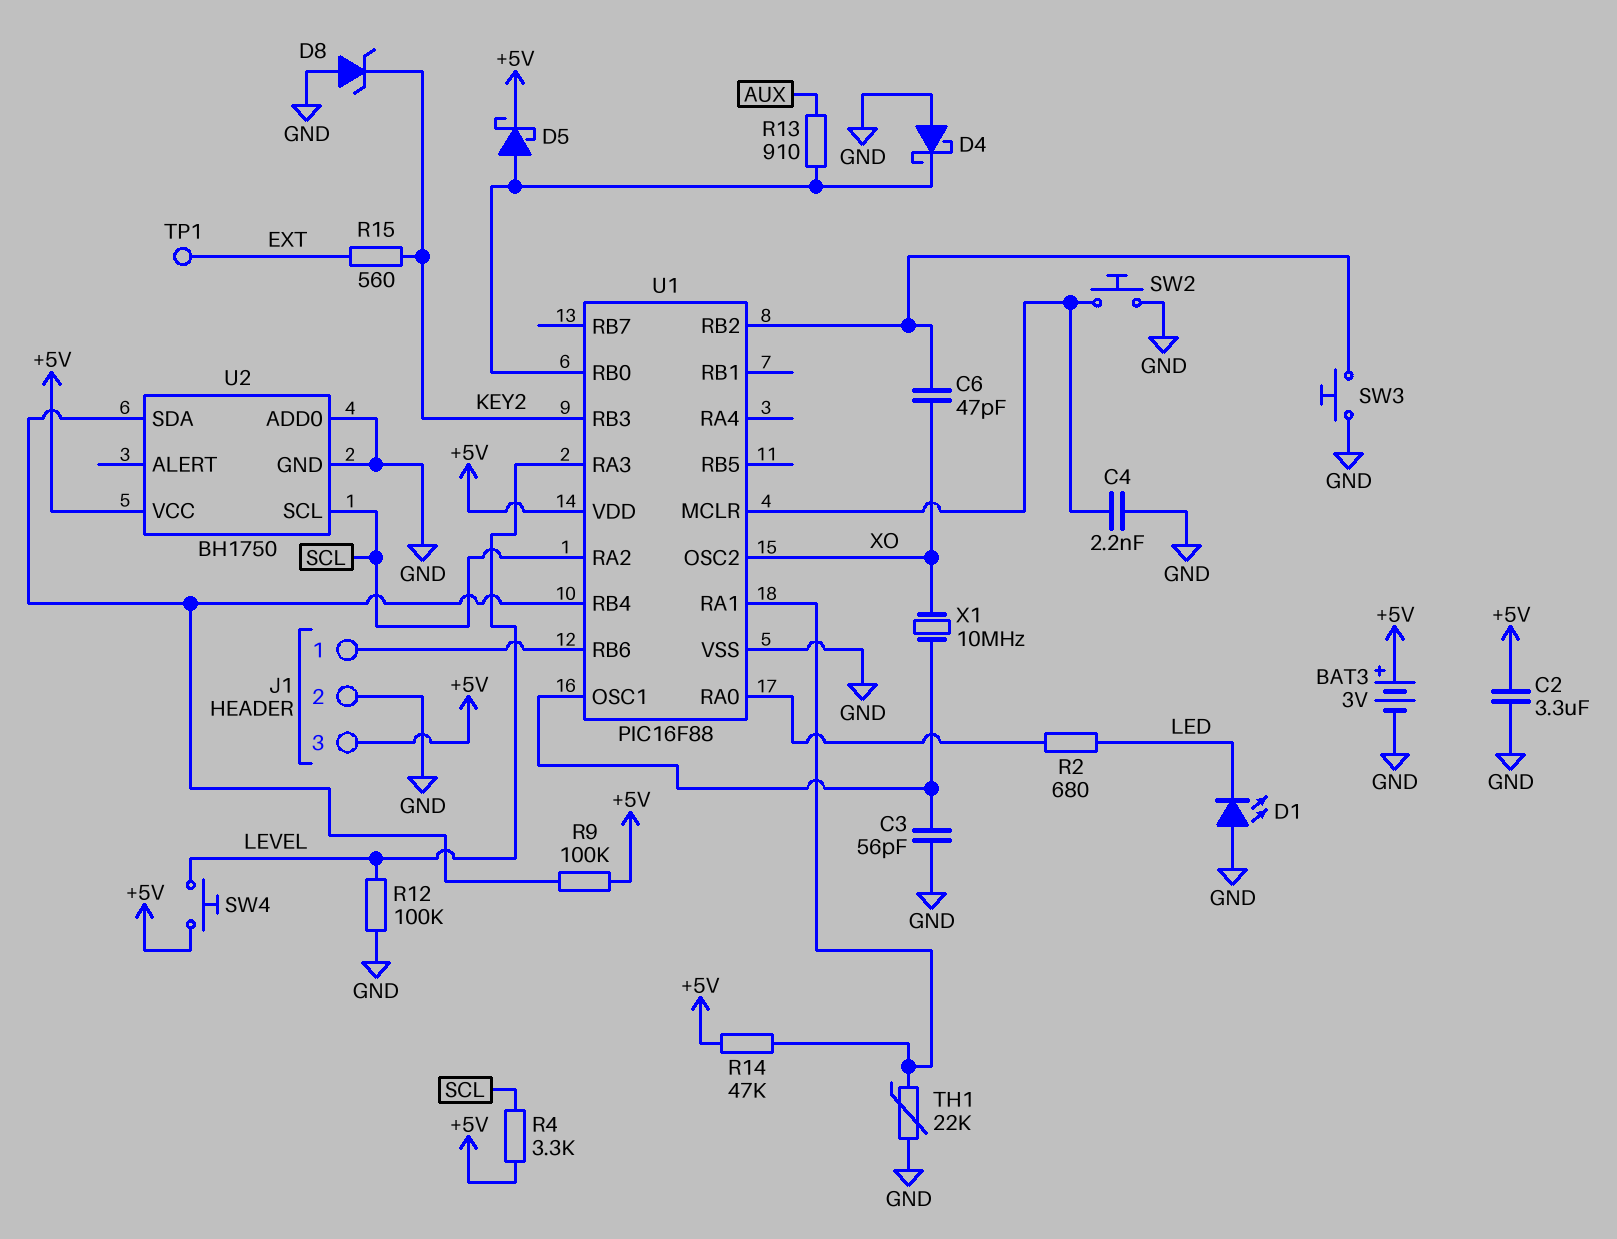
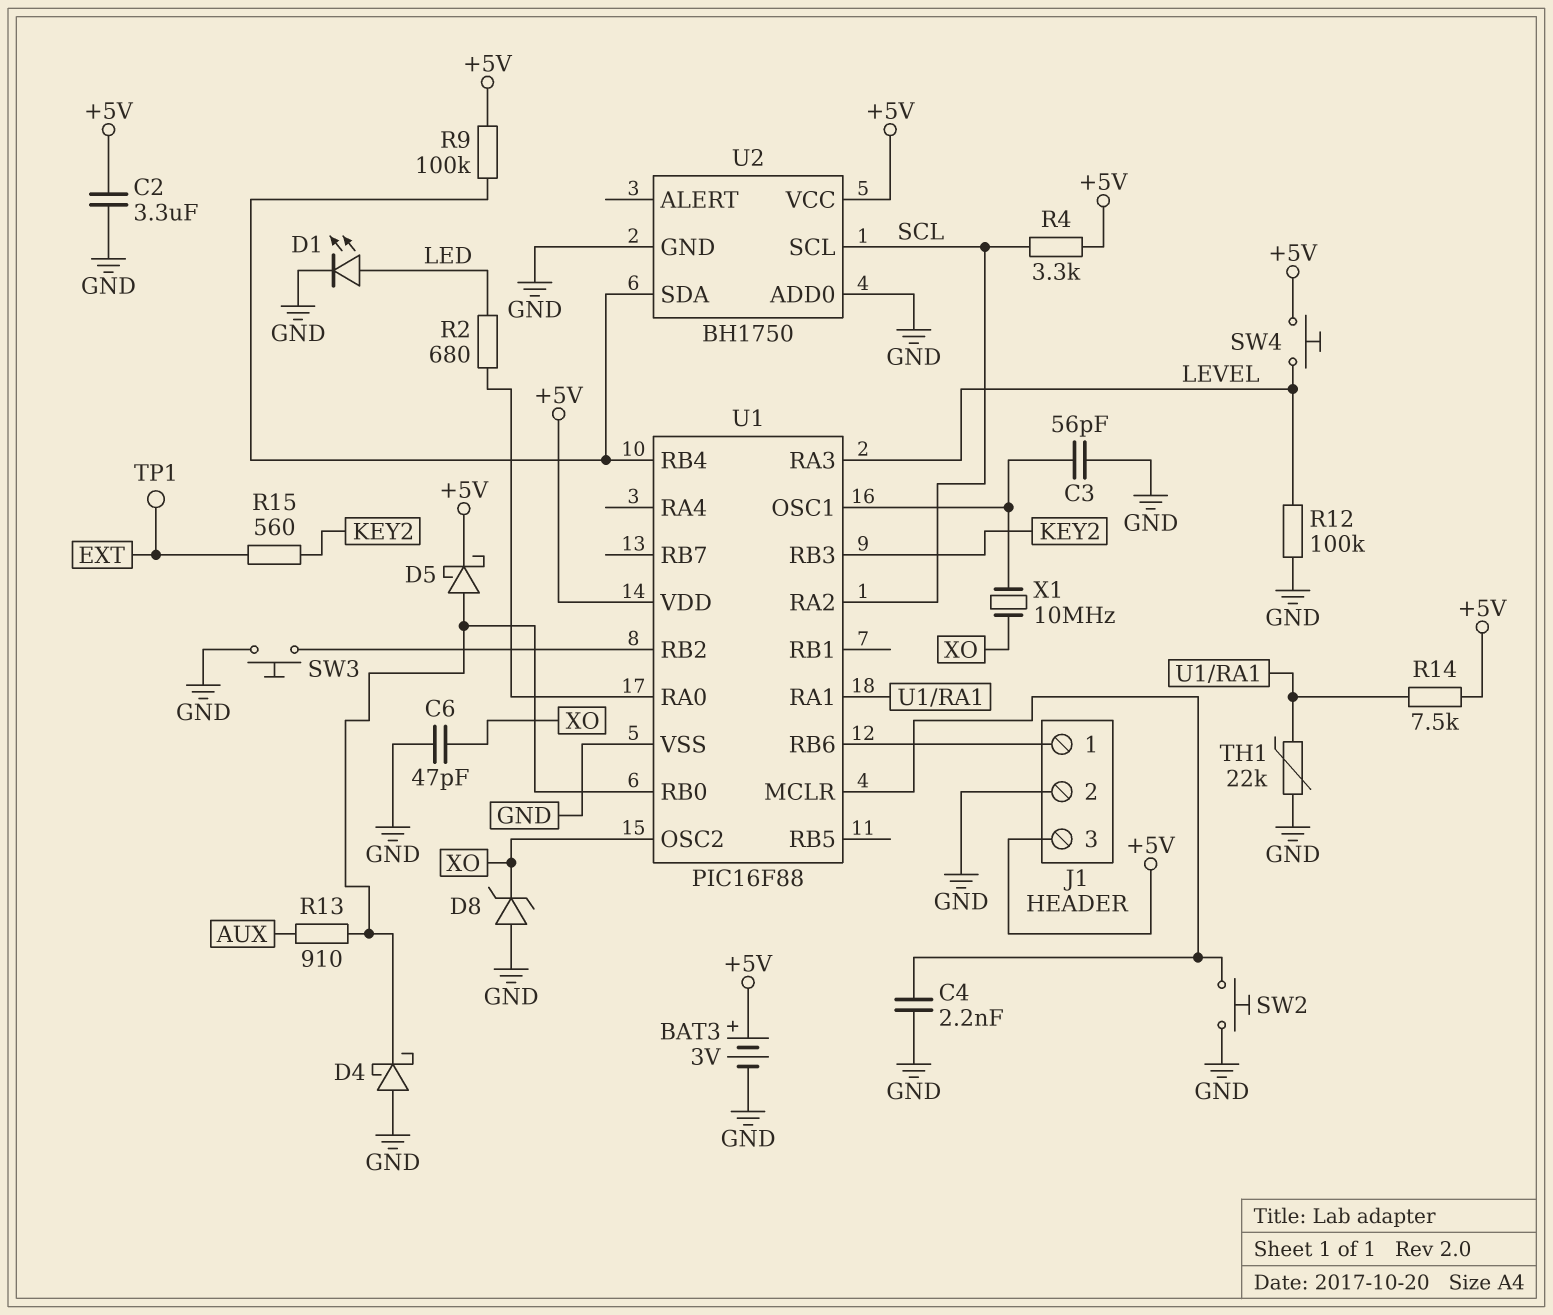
C6: 47pF (U1/RB2, XO) -> 47pF (GND, XO)
D1: LED (A GND, K LED) -> LED (A LED, K GND)
D8: zener (A GND, K KEY2) -> zener (A GND, K XO)
R14: 47k (+5V, U1/RA1) -> 7.5k (+5V, U1/RA1)

